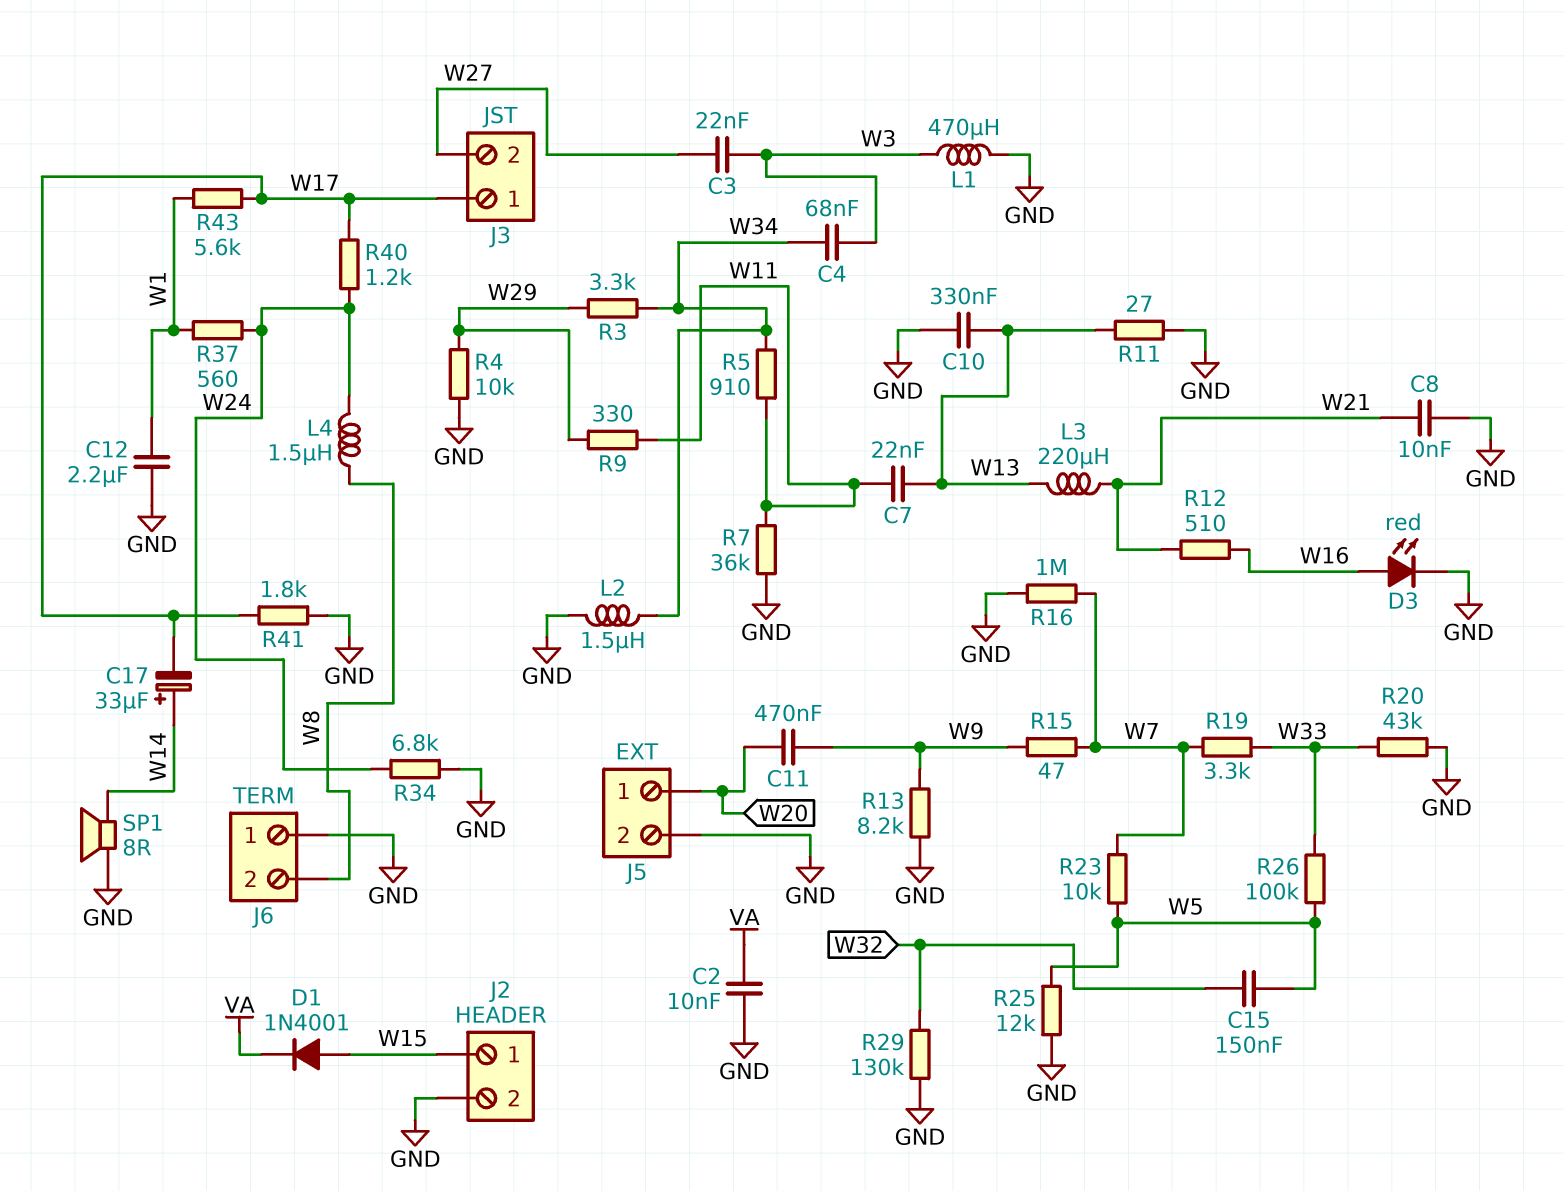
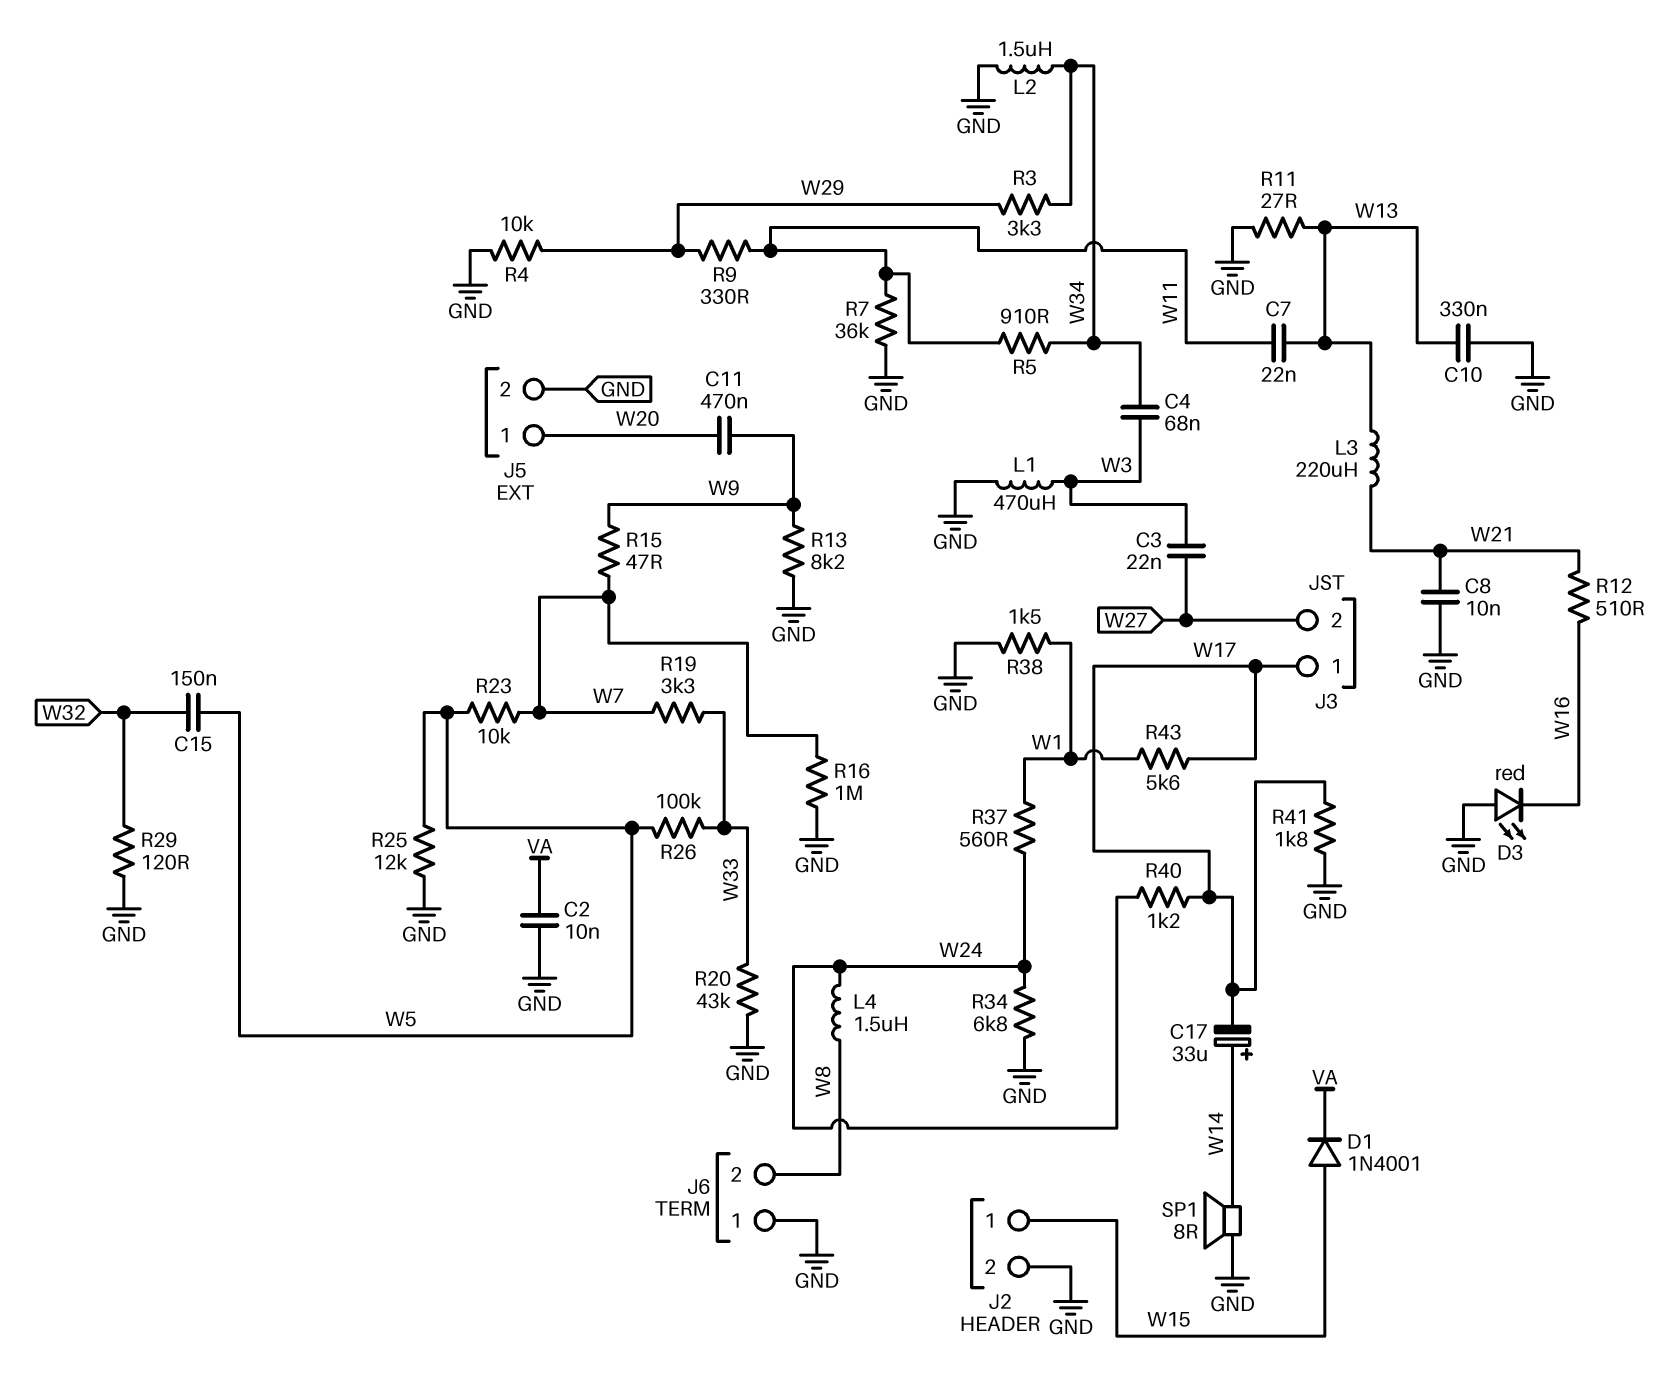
C12: 2.2uF (GND, W1) -> none
D3: LED red (A W16, K GND) -> LED red (A GND, K W16)
R29: 130k (GND, W32) -> 120 (GND, W32)
R38: none -> 1.5k (GND, W1)

